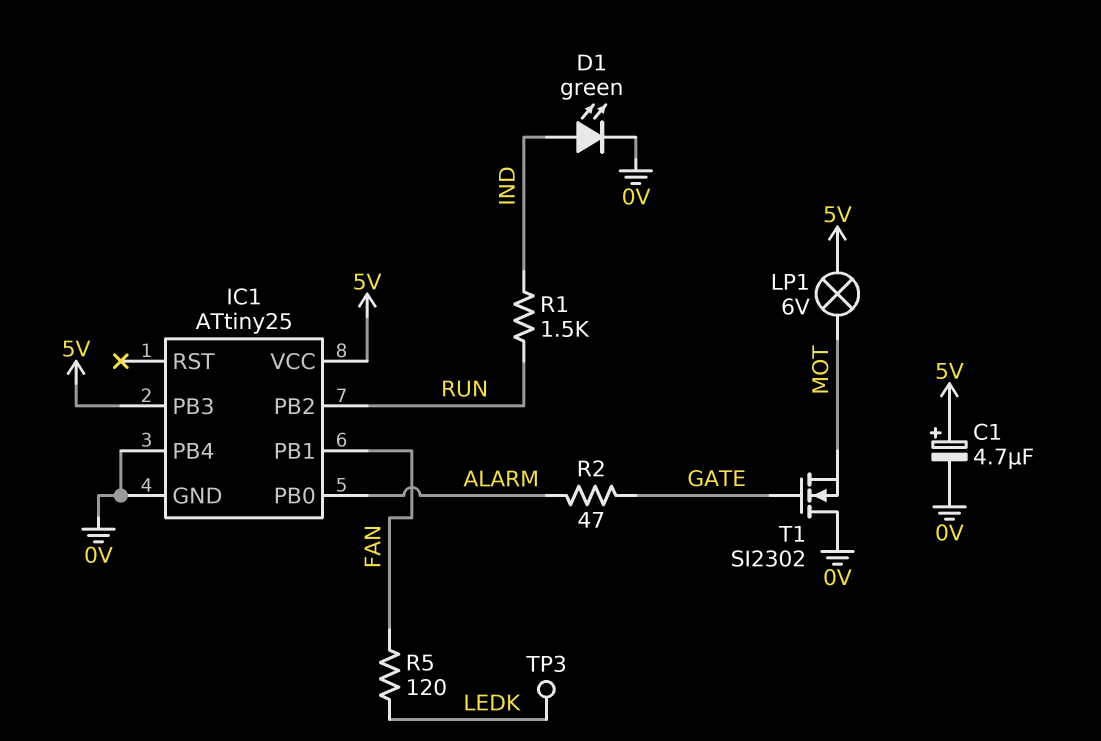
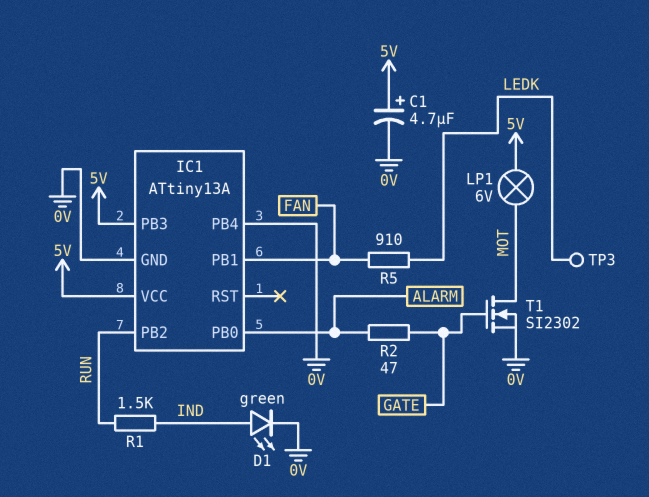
IC1: ATtiny25 -> ATtiny13A
R5: 120 (FAN, LEDK) -> 910 (FAN, LEDK)
T1: NMOS SI2302 (G GATE, D 0V, S MOT) -> NMOS SI2302 (G GATE, D MOT, S 0V)

